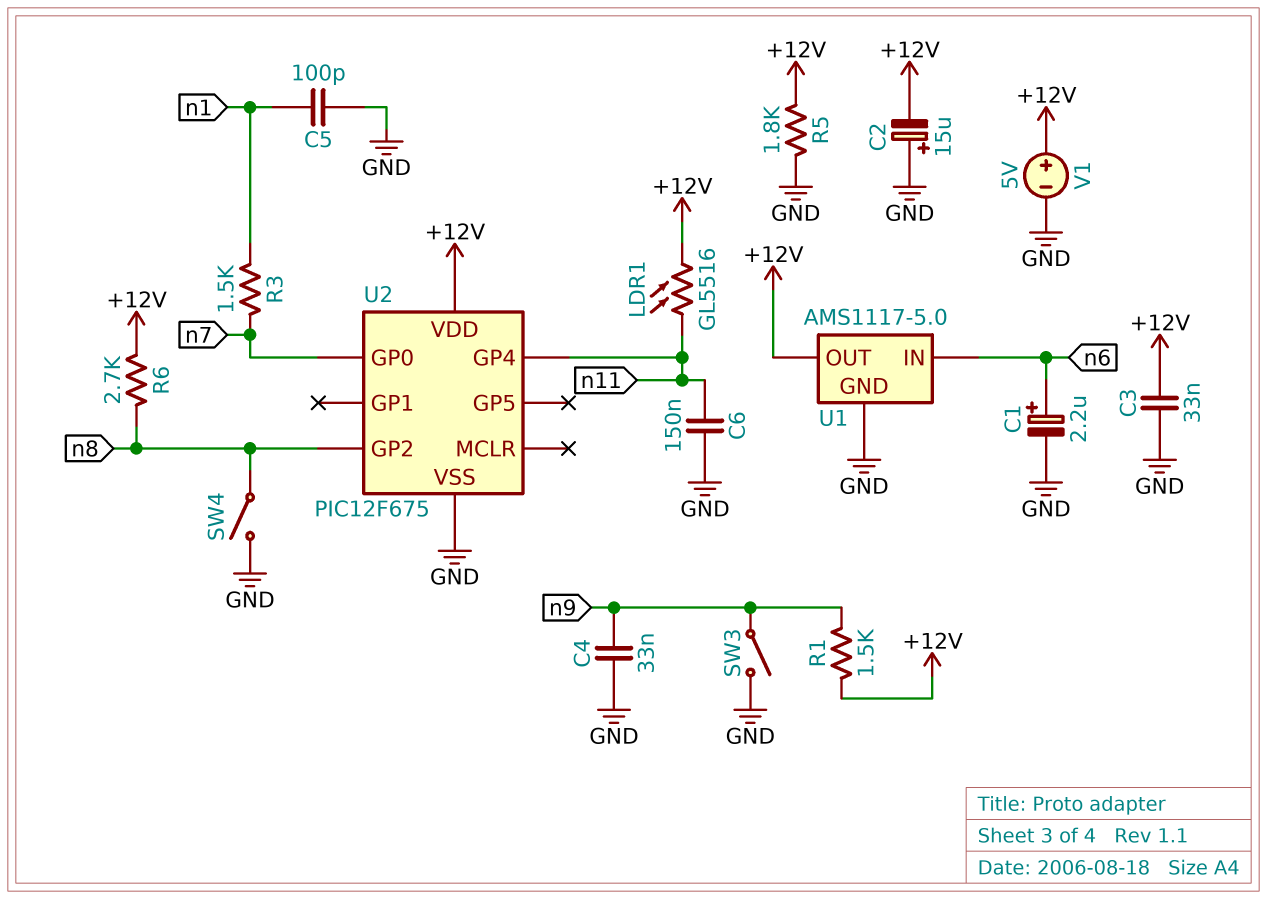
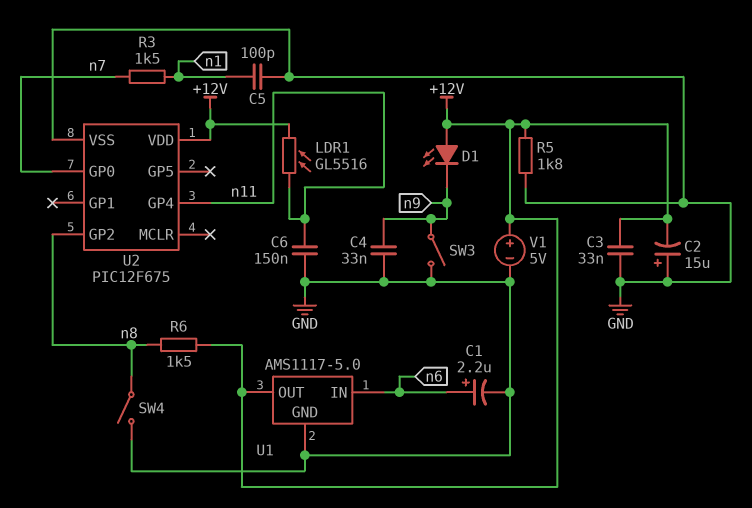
D1: none -> LED (A +12V, K n9)
R1: 1.5k (+12V, n9) -> none
R6: 2.7k (+12V, n8) -> 1.5k (+12V, n8)

